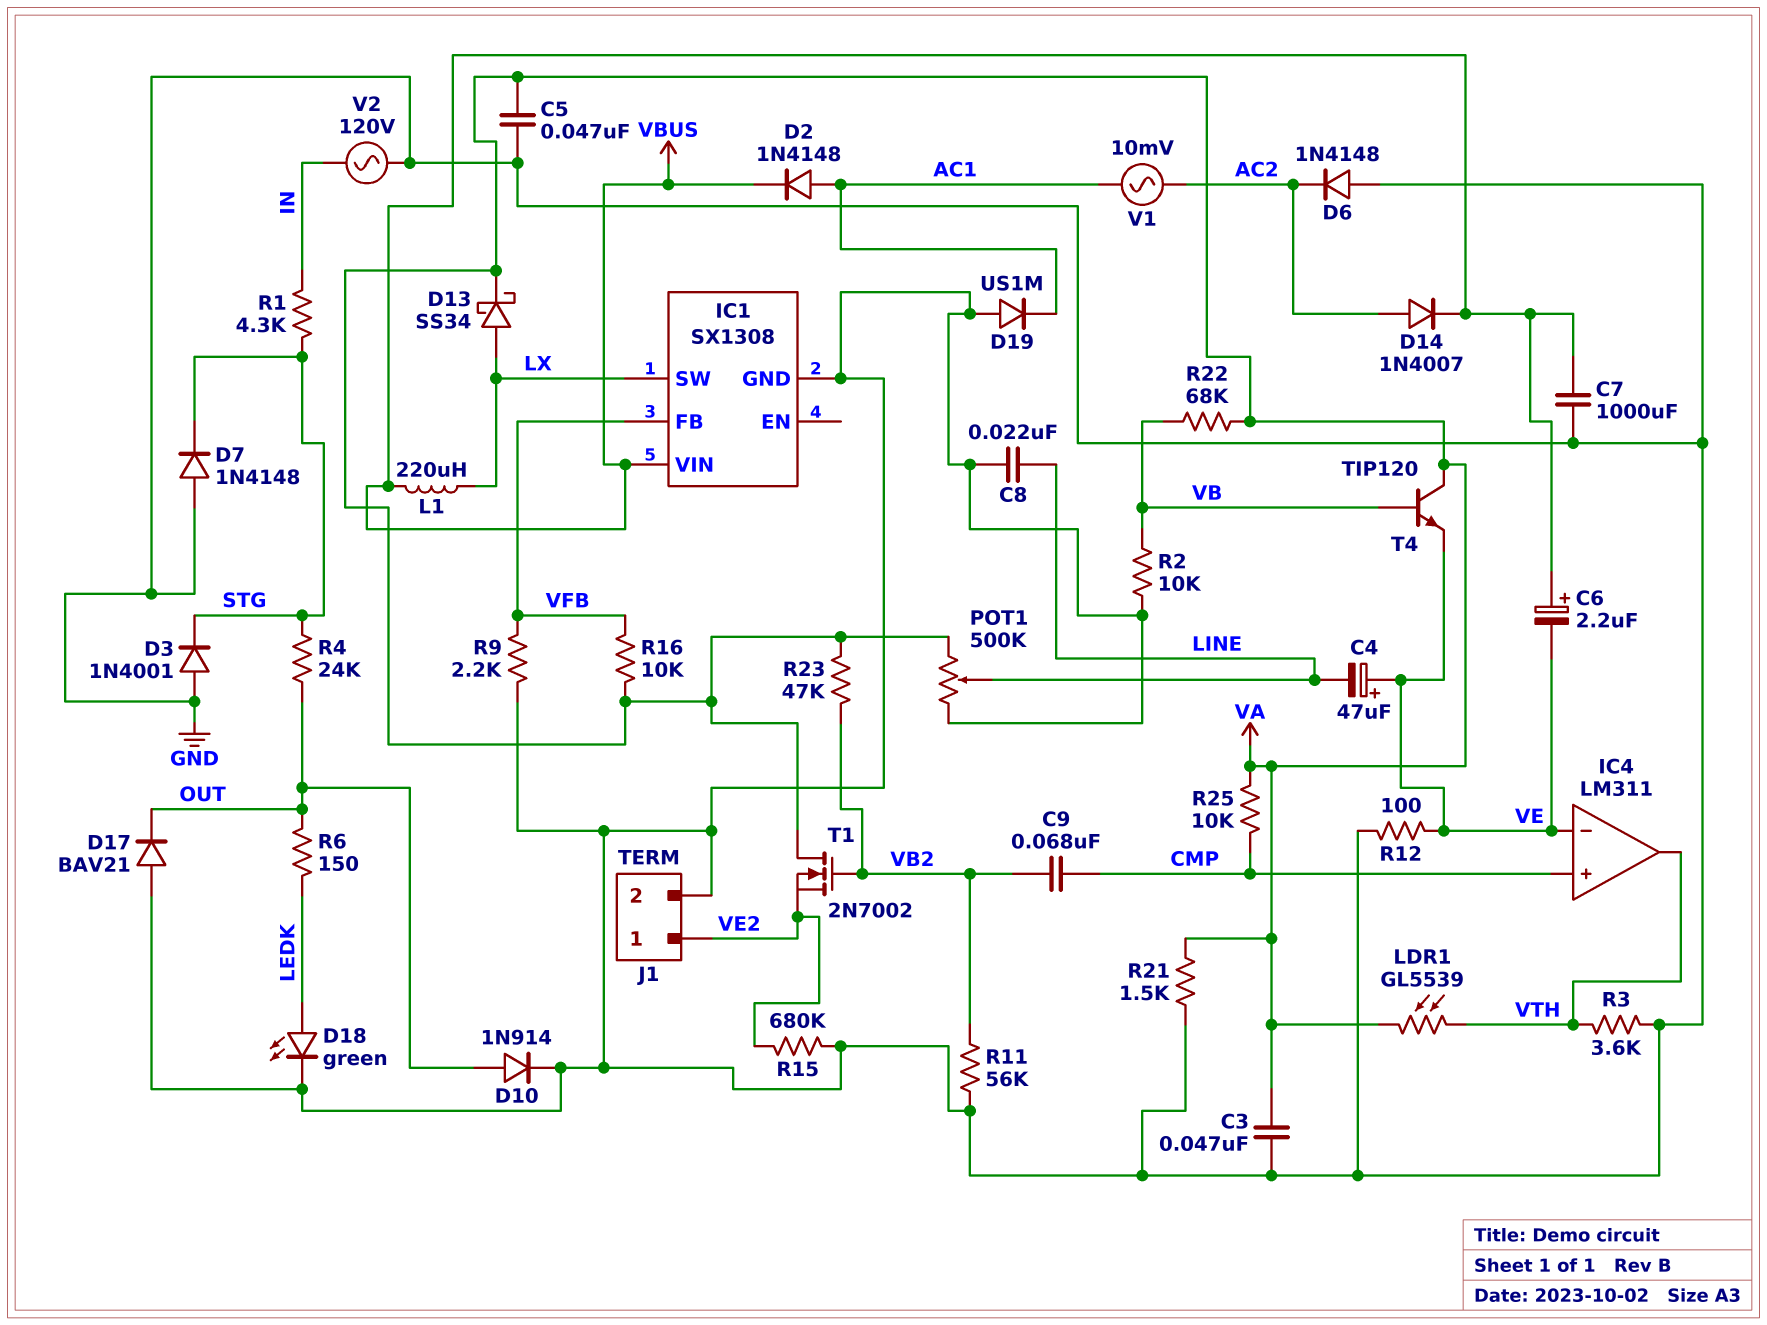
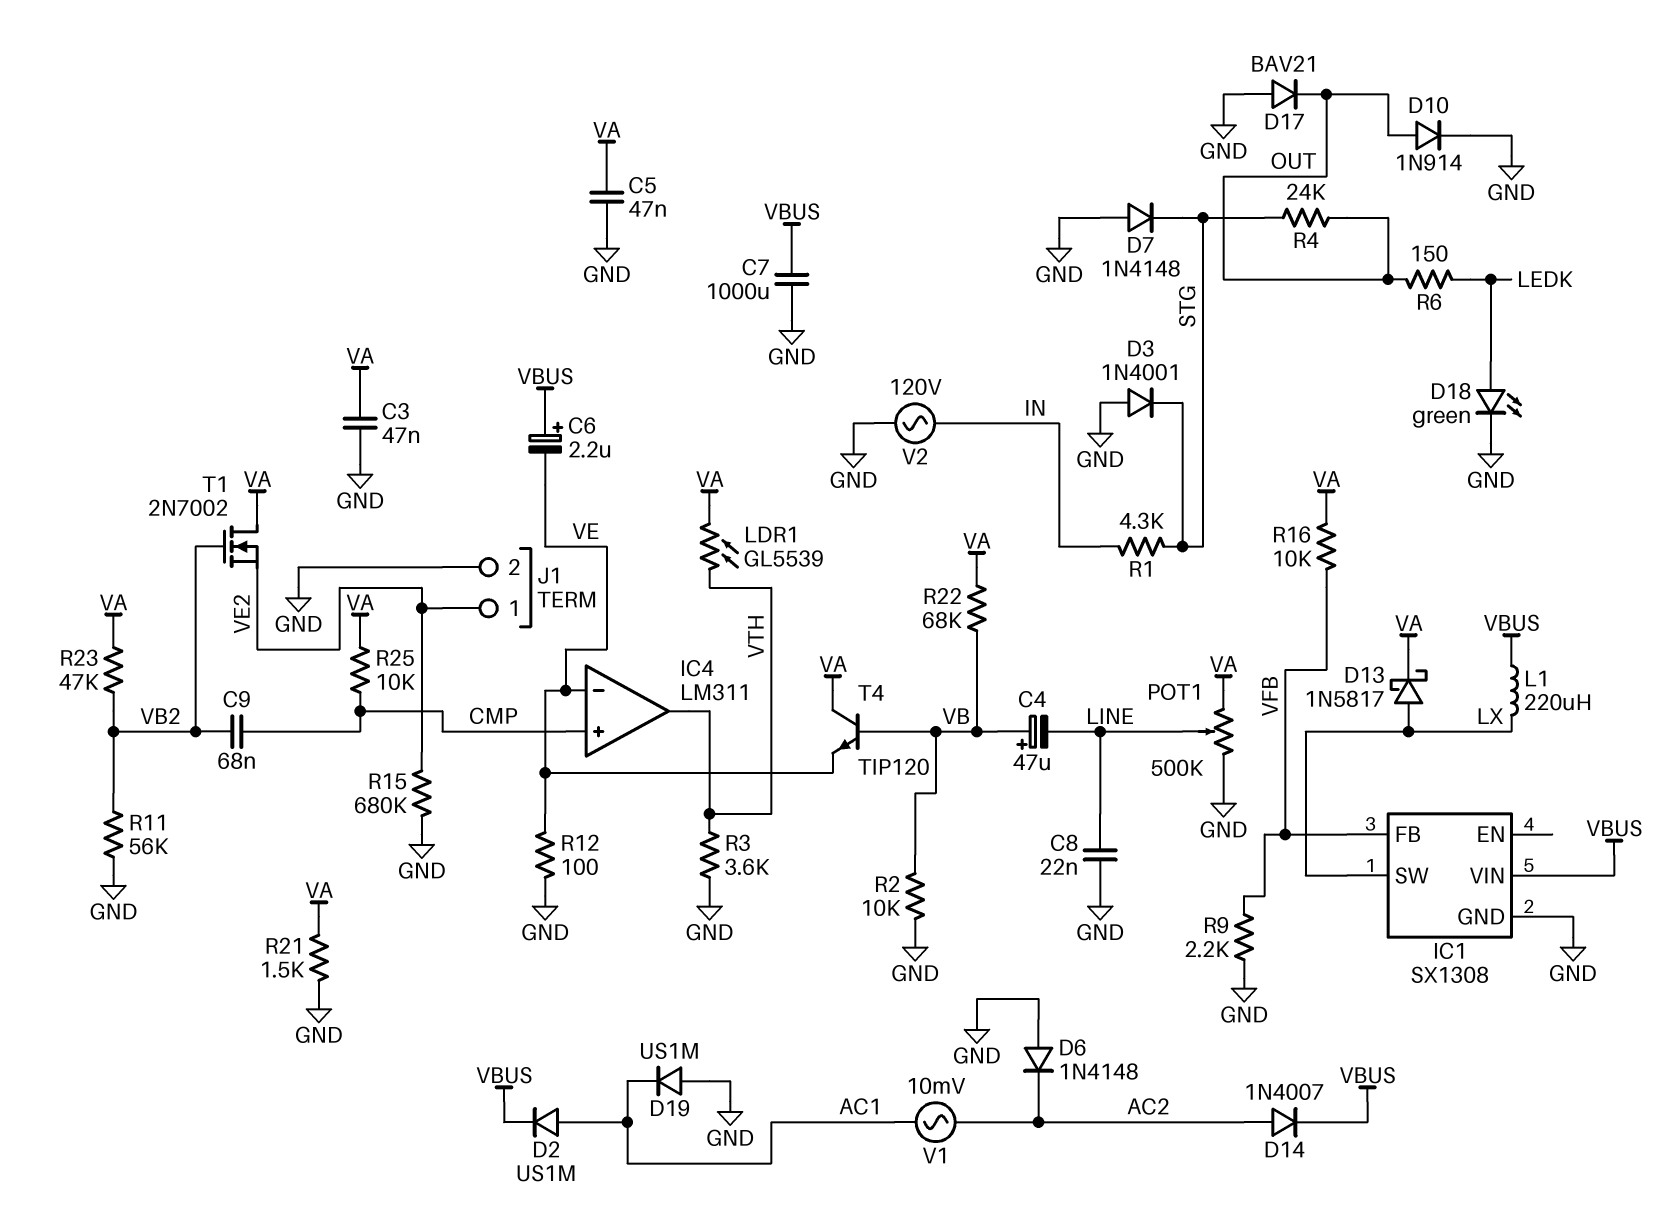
C4: 47uF (plus VE, minus LINE) -> 47uF (plus VB, minus LINE)
D2: diode 1N4148 (A AC1, K VBUS) -> diode US1M (A AC1, K VBUS)
D13: schottky SS34 (A LX, K VA) -> schottky 1N5817 (A LX, K VA)

